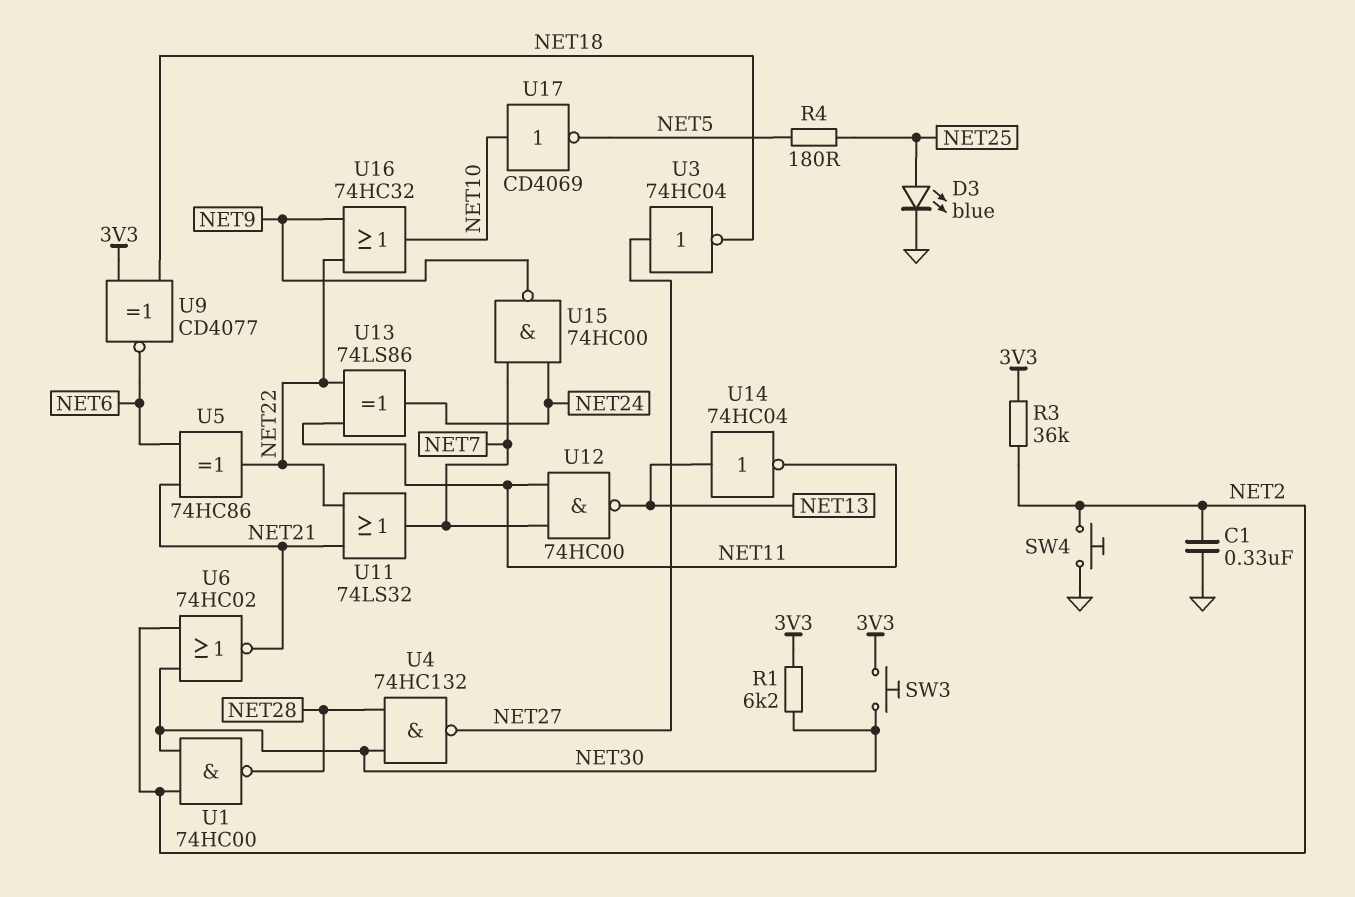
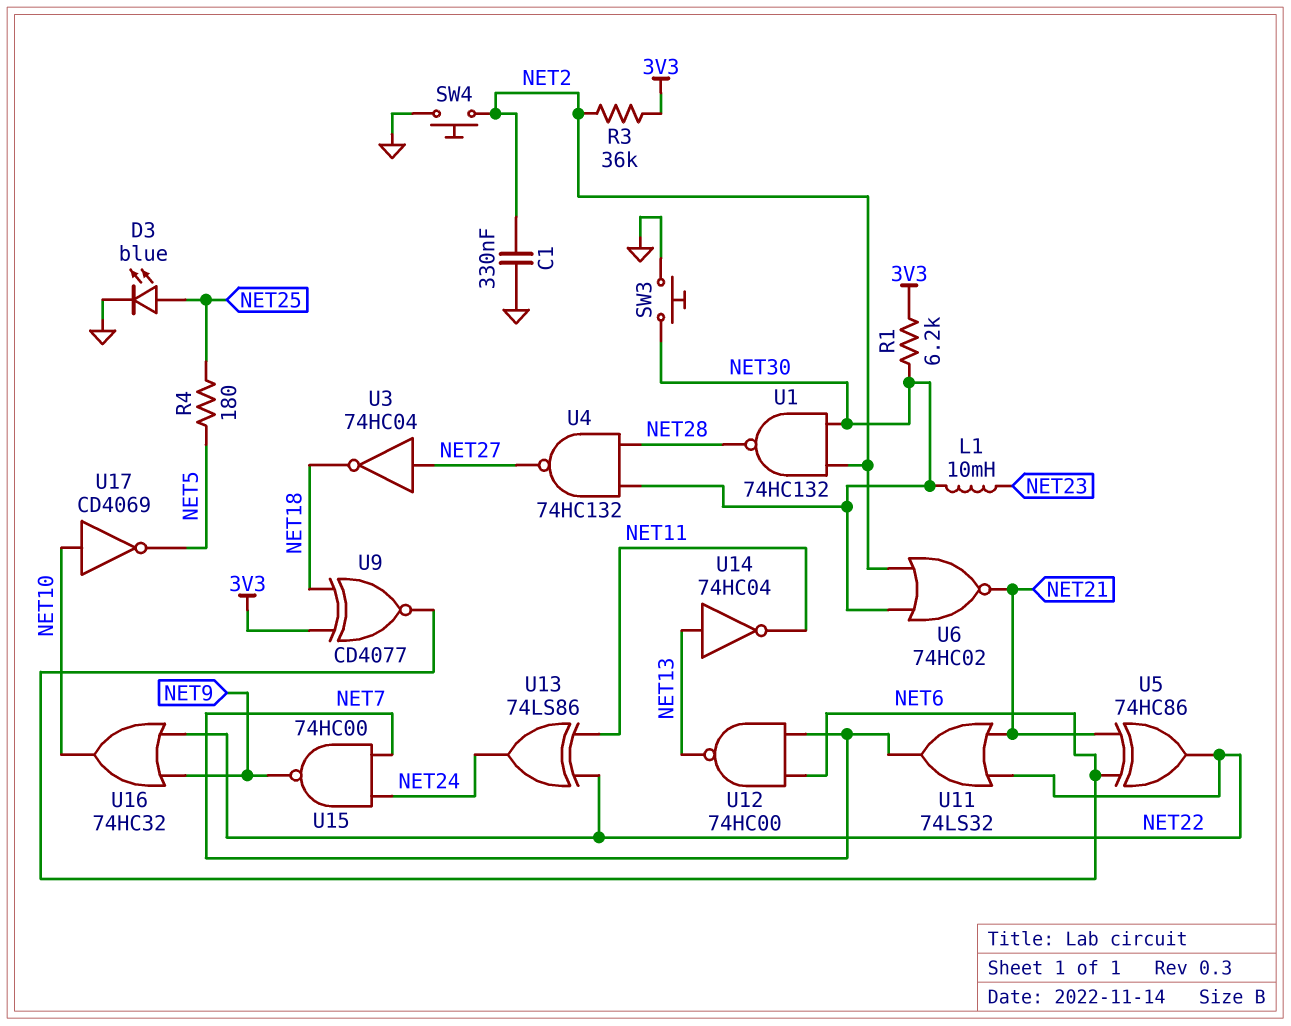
L1: none -> 10mH (NET23, NET30)
SW3: button (3V3, NET30) -> button (GND, NET30)
U1: NAND 74HC00 (in NET2, in NET30, out NET28) -> NAND 74HC132 (in NET2, in NET30, out NET28)
U12: NAND 74HC00 (in NET7, in NET11, out NET13) -> NAND 74HC00 (in NET6, in NET7, out NET13)

